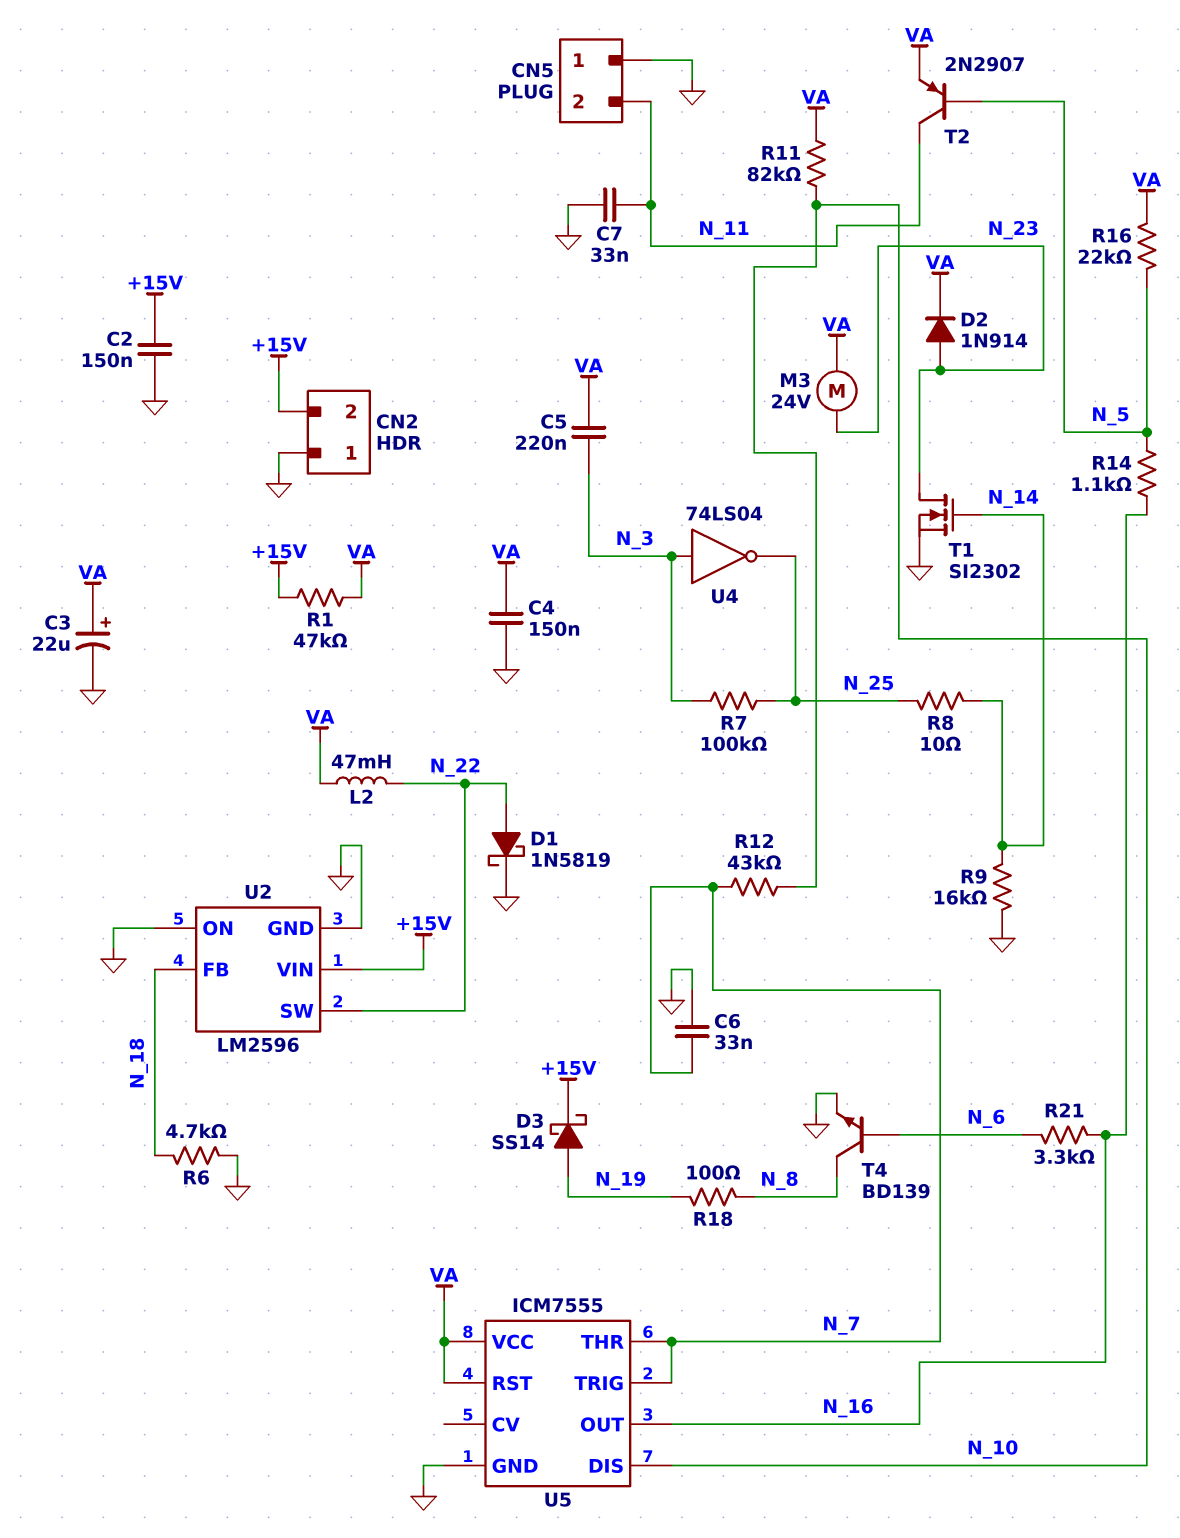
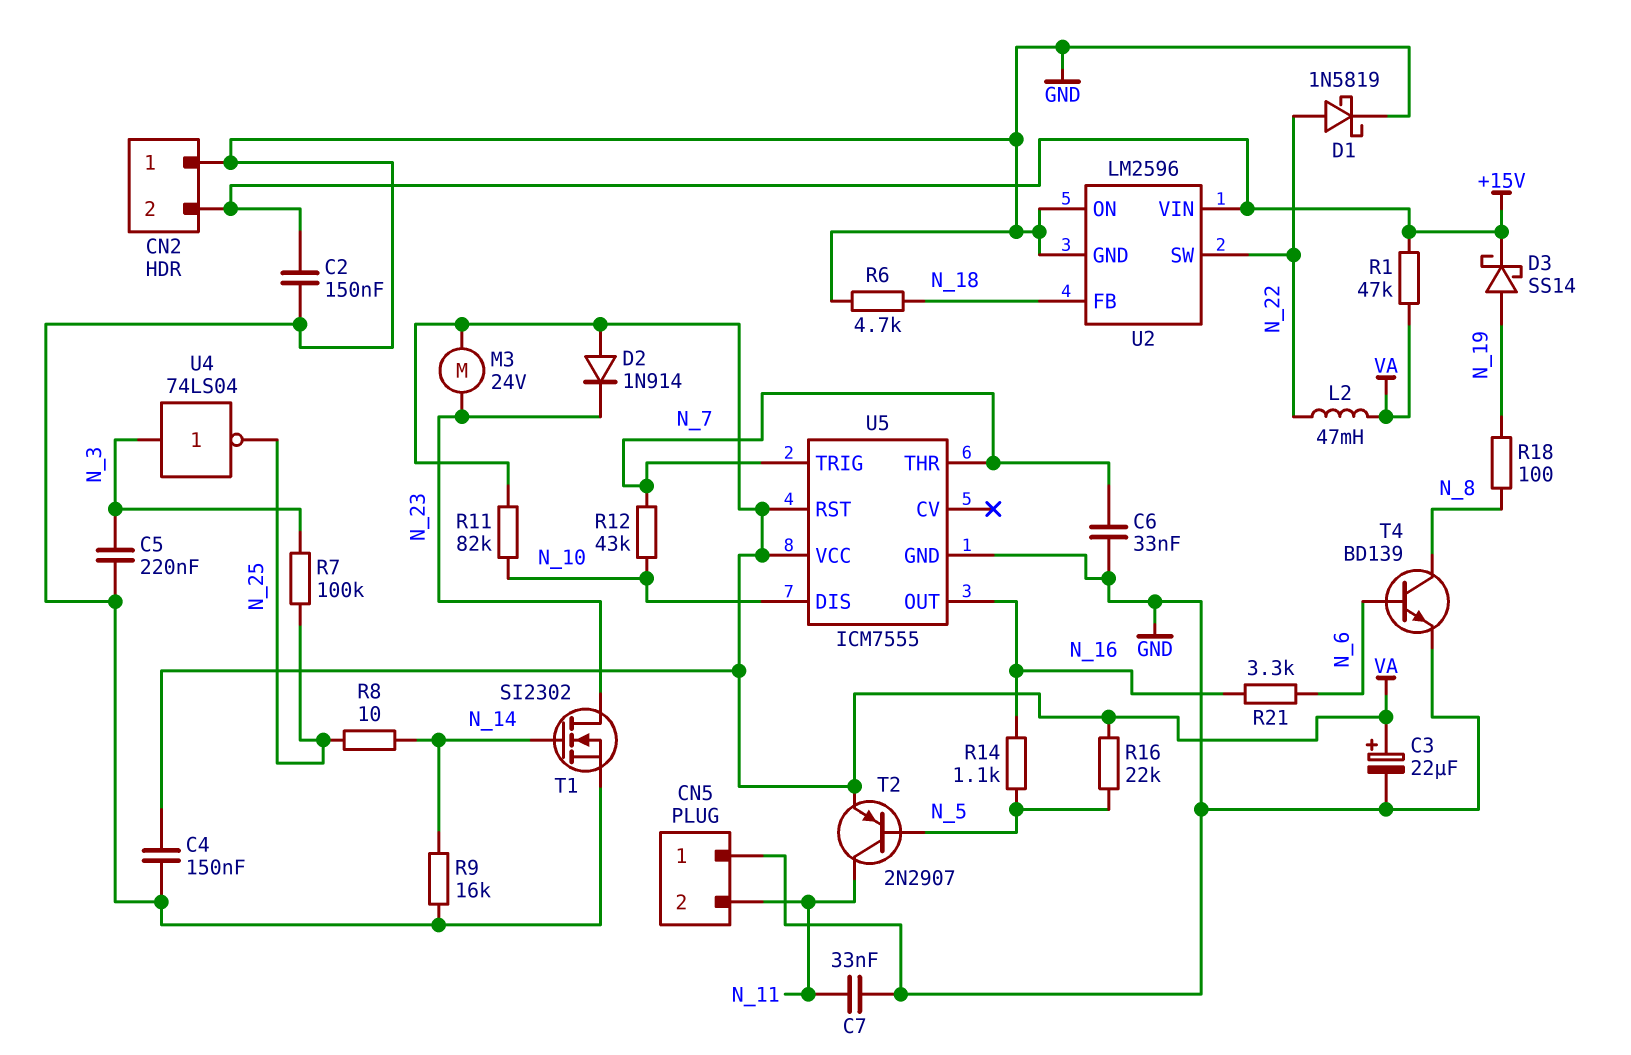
C5: 220nF (N_3, VA) -> 220nF (GND, N_3)
D2: diode 1N914 (A N_23, K VA) -> diode 1N914 (A VA, K N_23)

